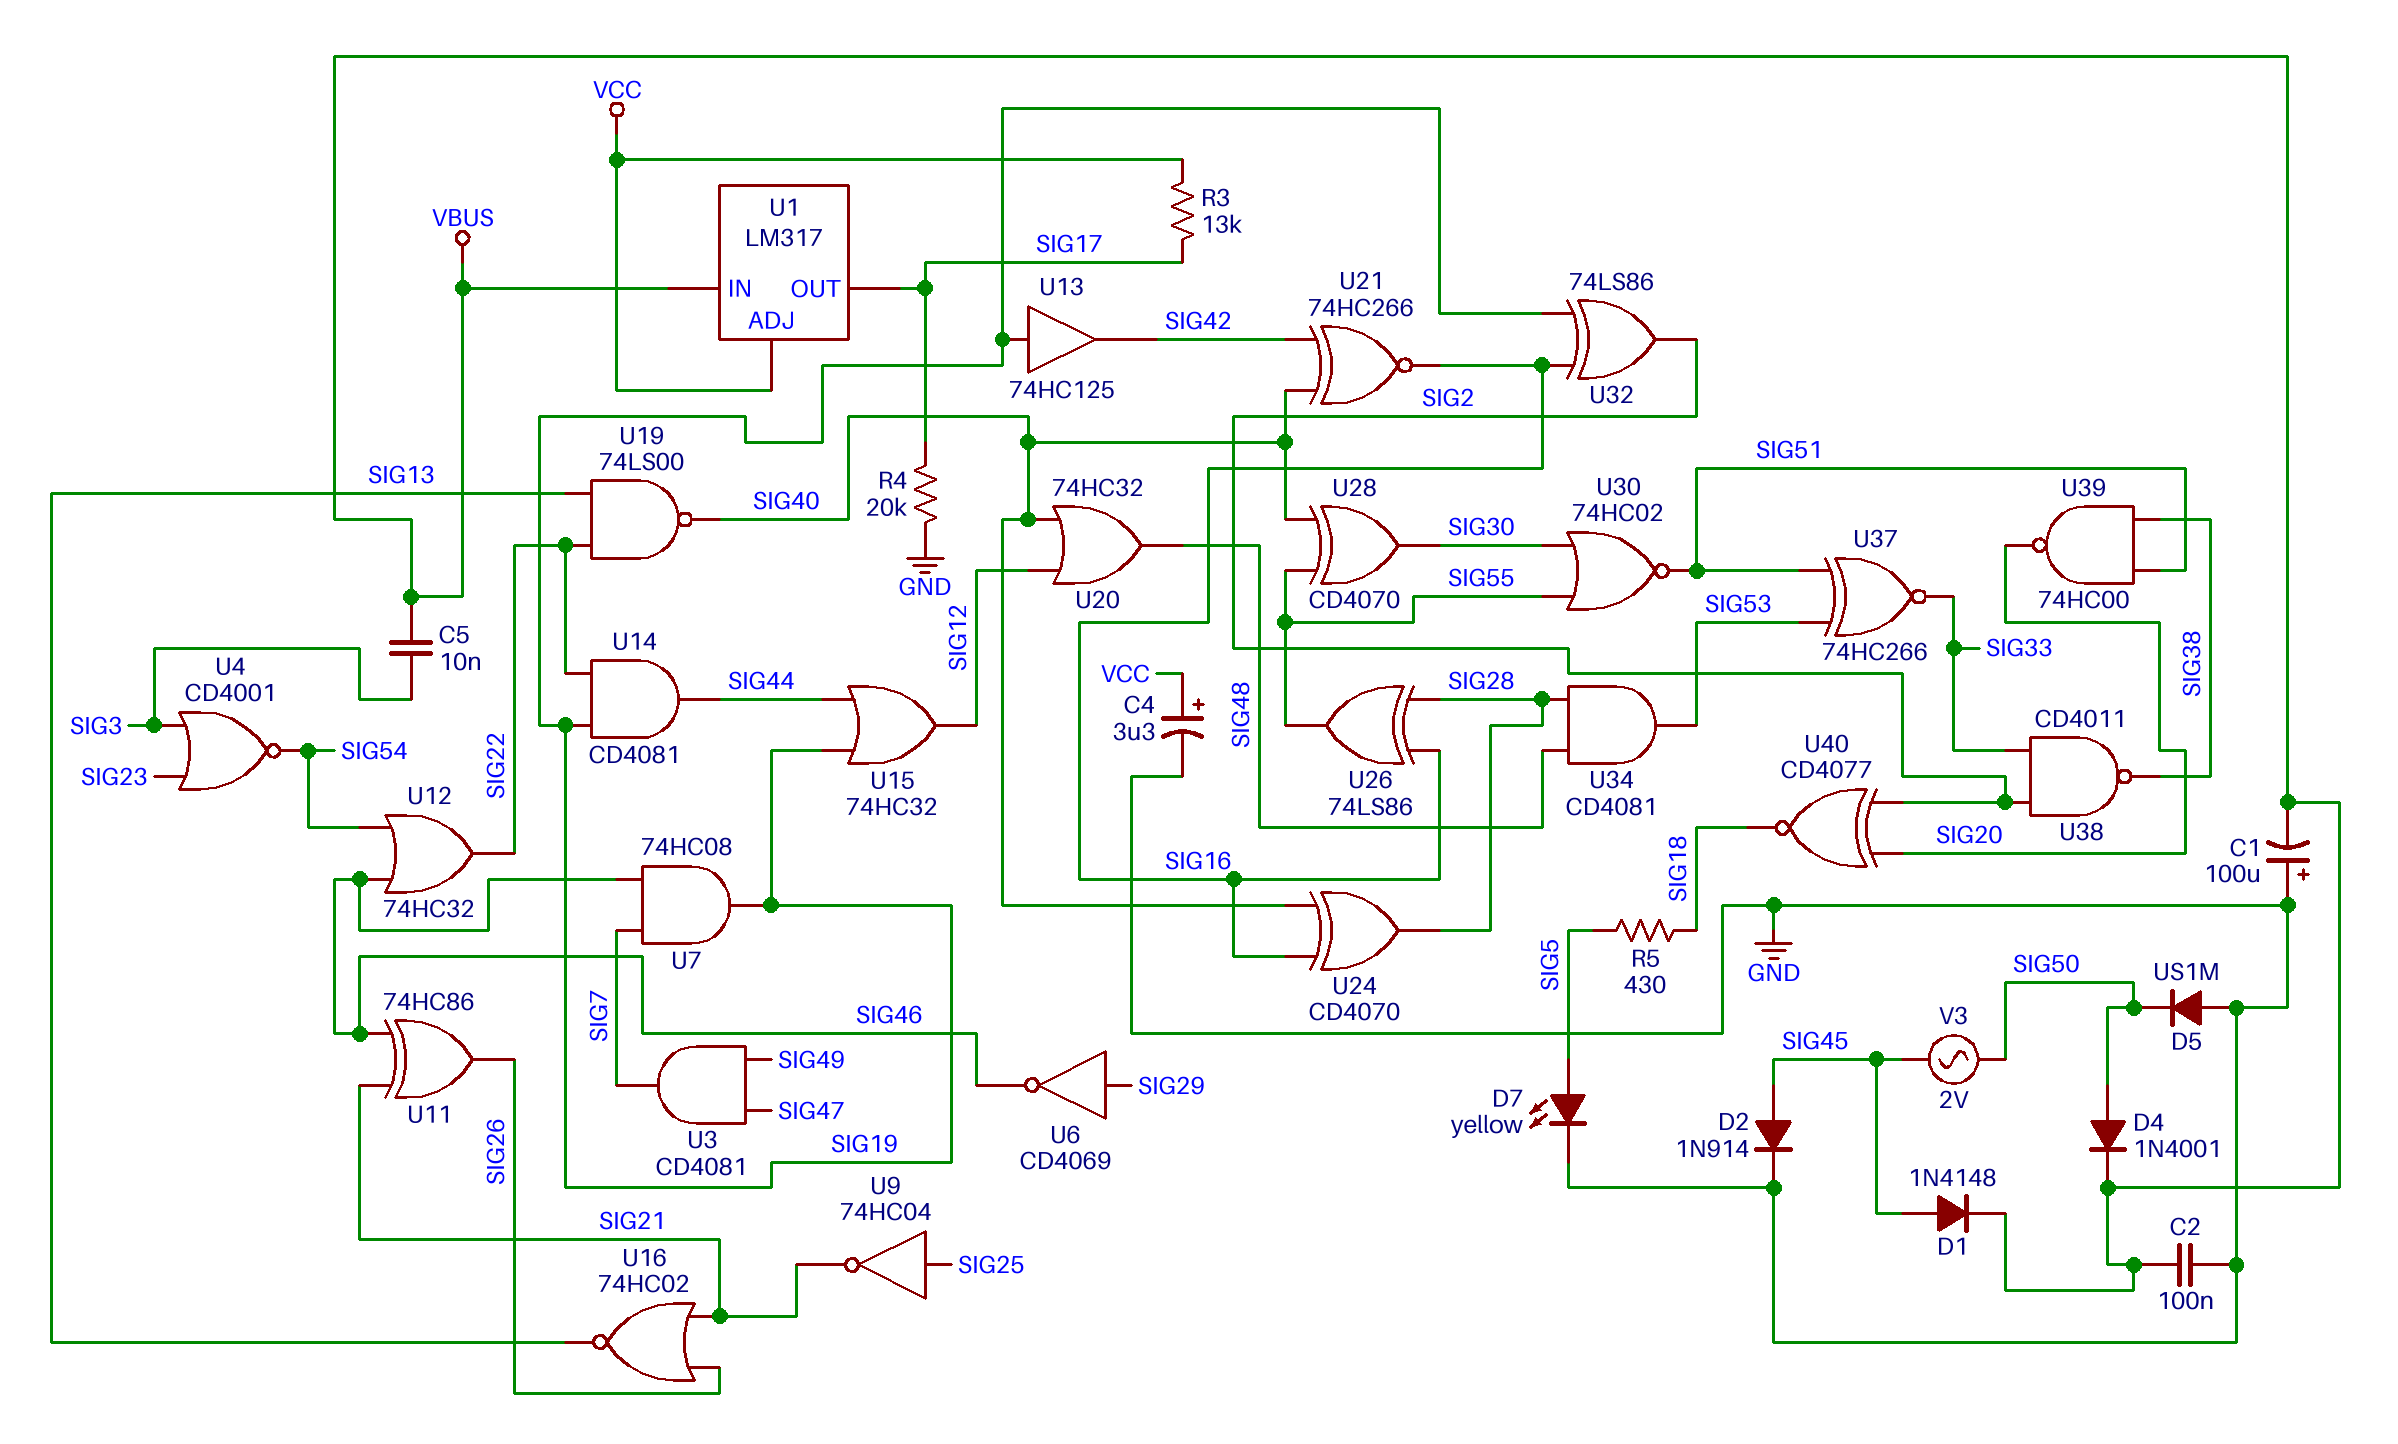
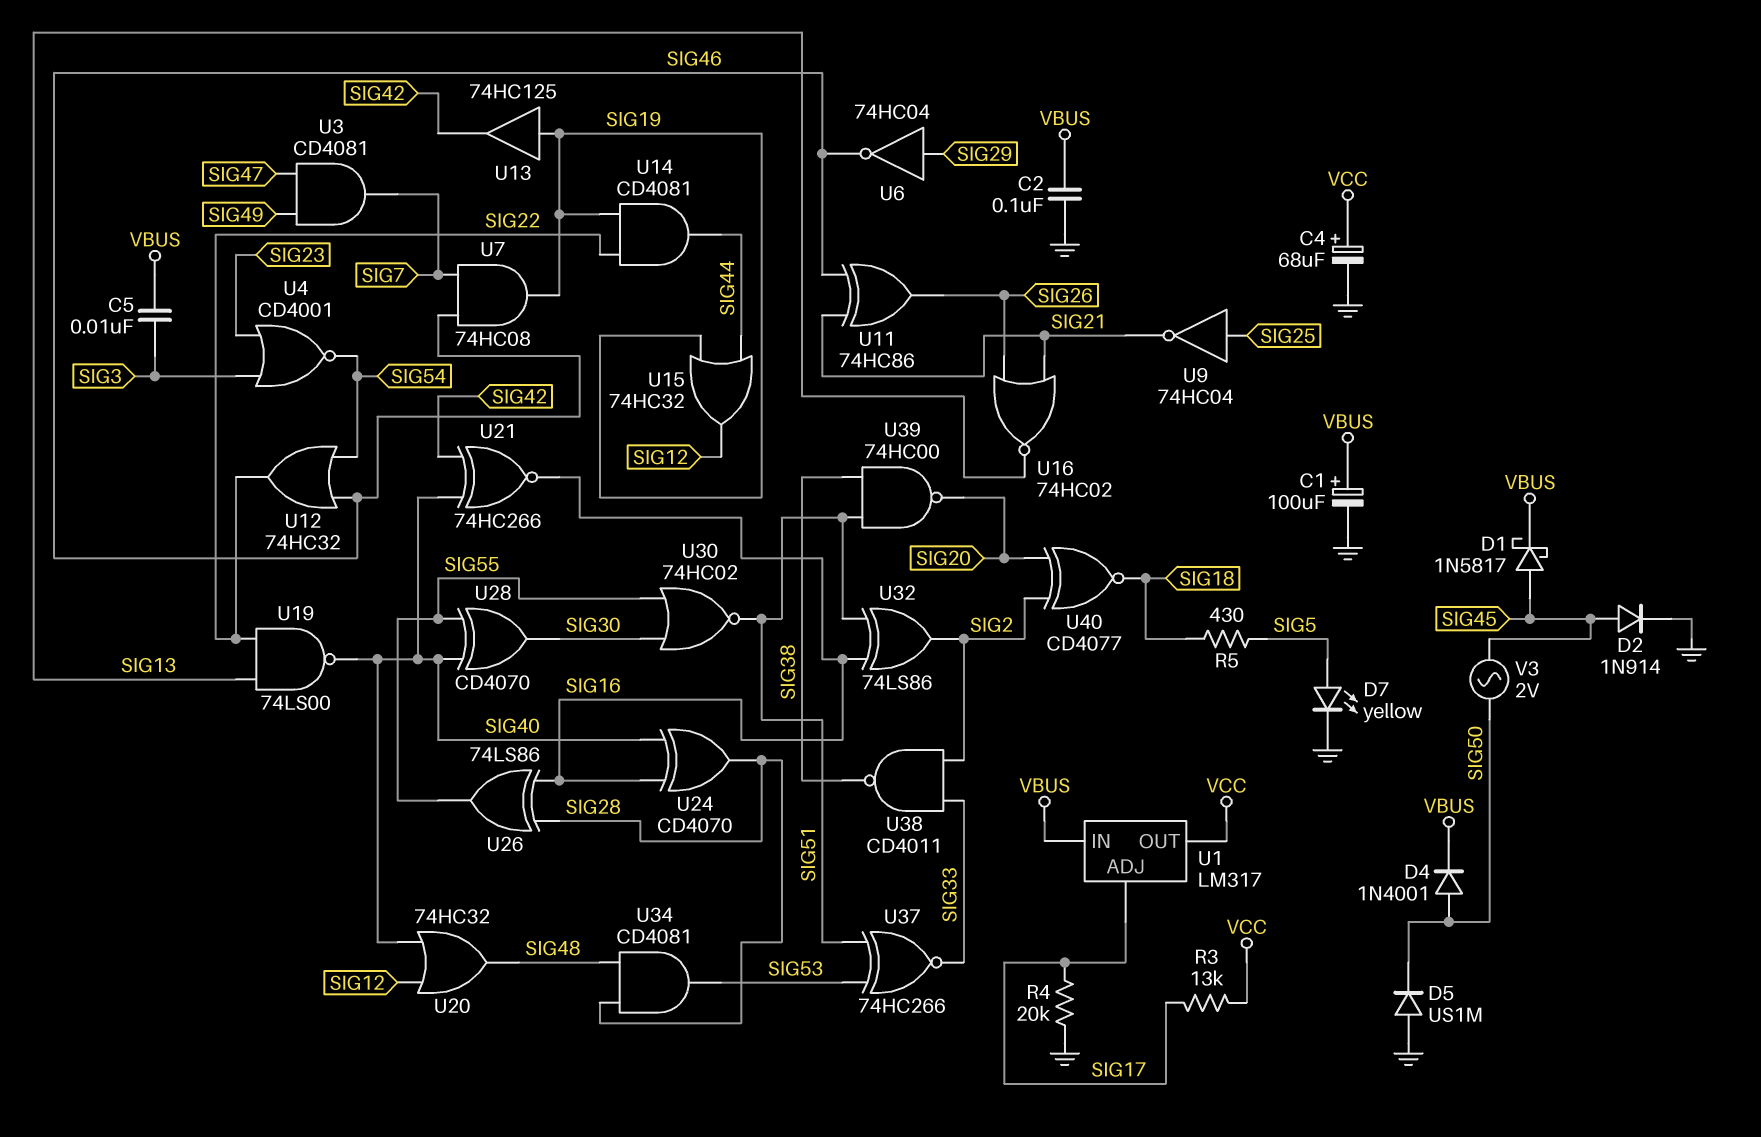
C1: 100uF (plus GND, minus VBUS) -> 100uF (plus VBUS, minus GND)
C4: 3.3uF (plus VCC, minus GND) -> 68uF (plus VCC, minus GND)
D1: diode 1N4148 (A SIG45, K VBUS) -> schottky 1N5817 (A SIG45, K VBUS)
U1 pin ADJ: VCC -> SIG17
U1 pin OUT: SIG17 -> VCC
U6: NOT CD4069 (in SIG29, out SIG46) -> NOT 74HC04 (in SIG29, out SIG46)
U32: XOR 74LS86 (in SIG16, in SIG19, out SIG2) -> XOR 74LS86 (in SIG16, in SIG51, out SIG2)

